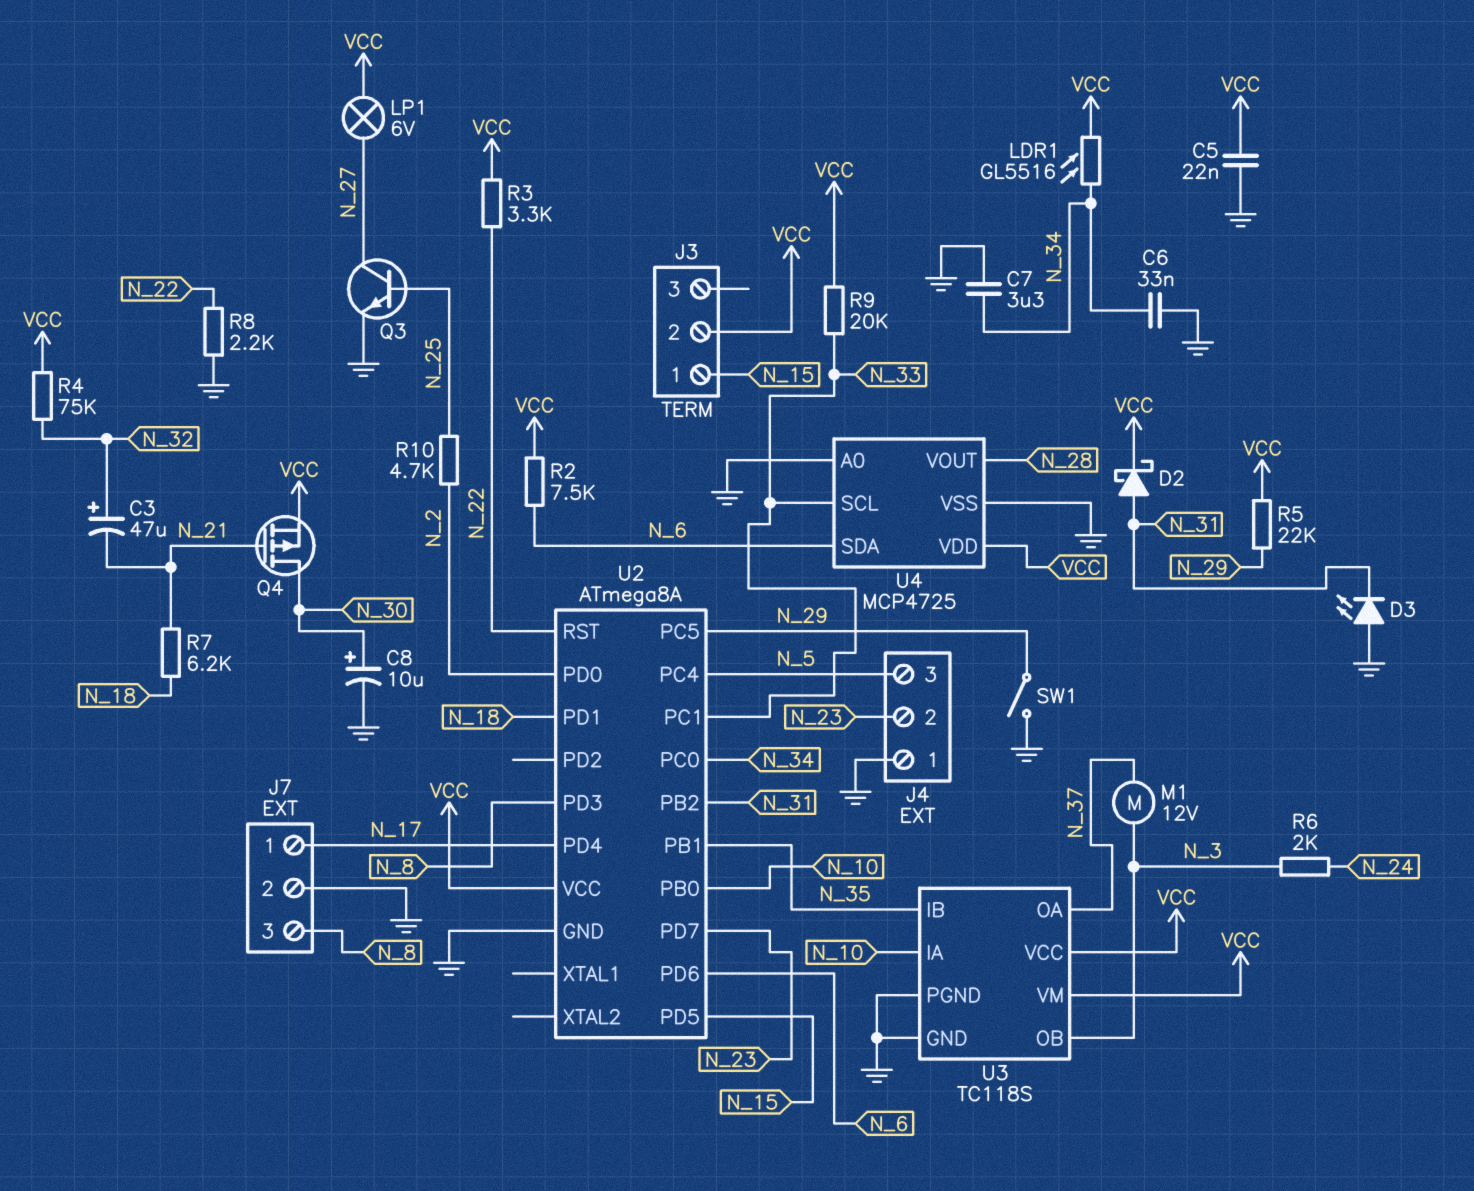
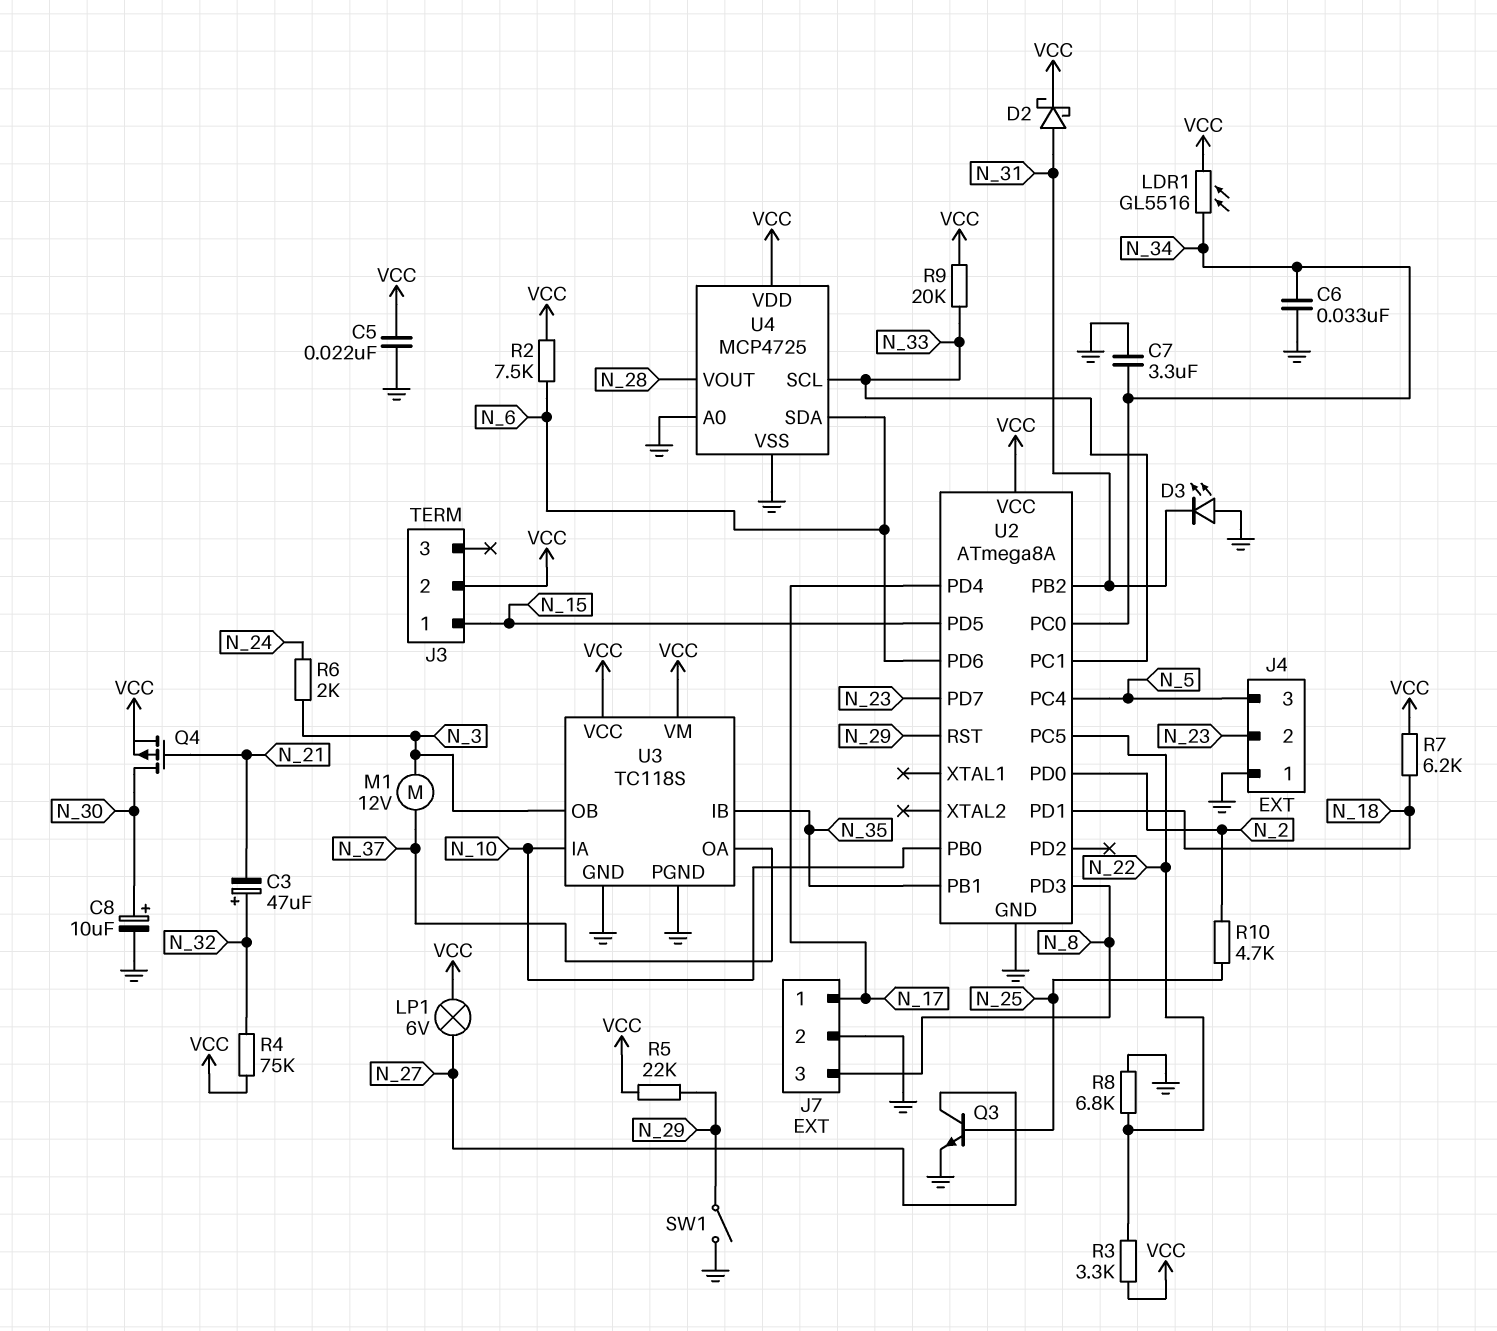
R7: 6.2k (N_18, N_21) -> 6.2k (N_18, VCC)
R8: 2.2k (GND, N_22) -> 6.8k (GND, N_22)
U2 pin PC5: N_29 -> N_22
U2 pin RST: N_22 -> N_29

